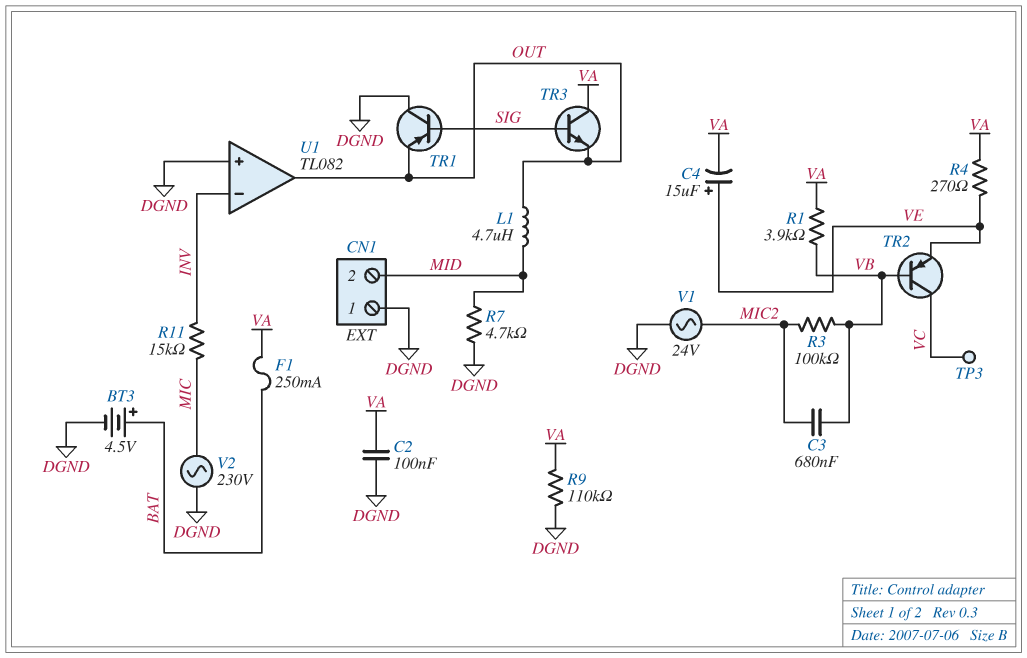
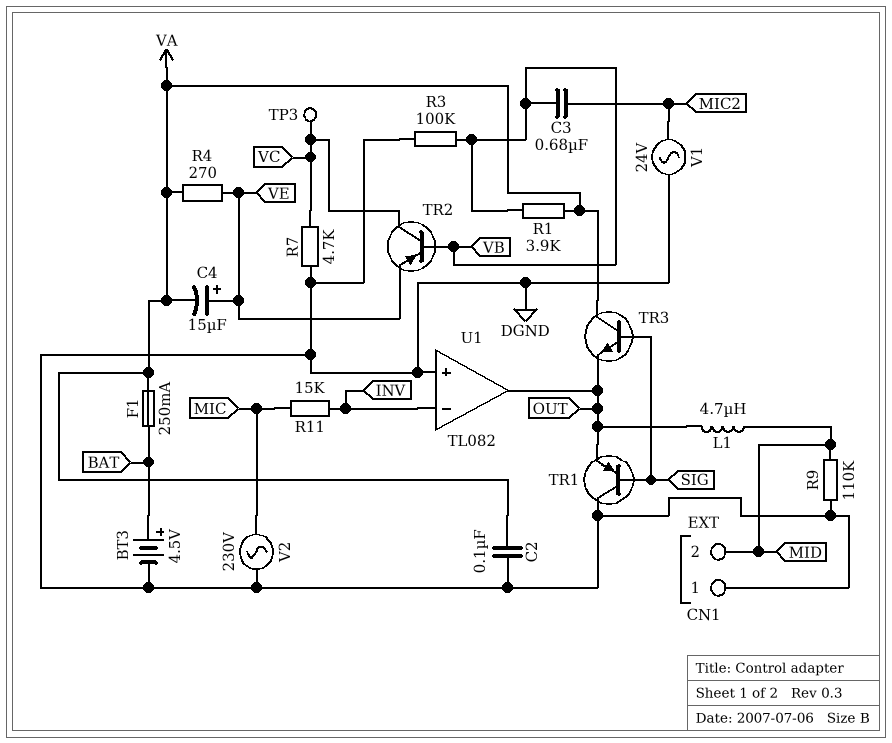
R3: 100k (MIC2, VB) -> 100k (DGND, VB)
R7: 4.7k (DGND, MID) -> 4.7k (DGND, VC)
R9: 110k (DGND, VA) -> 110k (DGND, MID)

